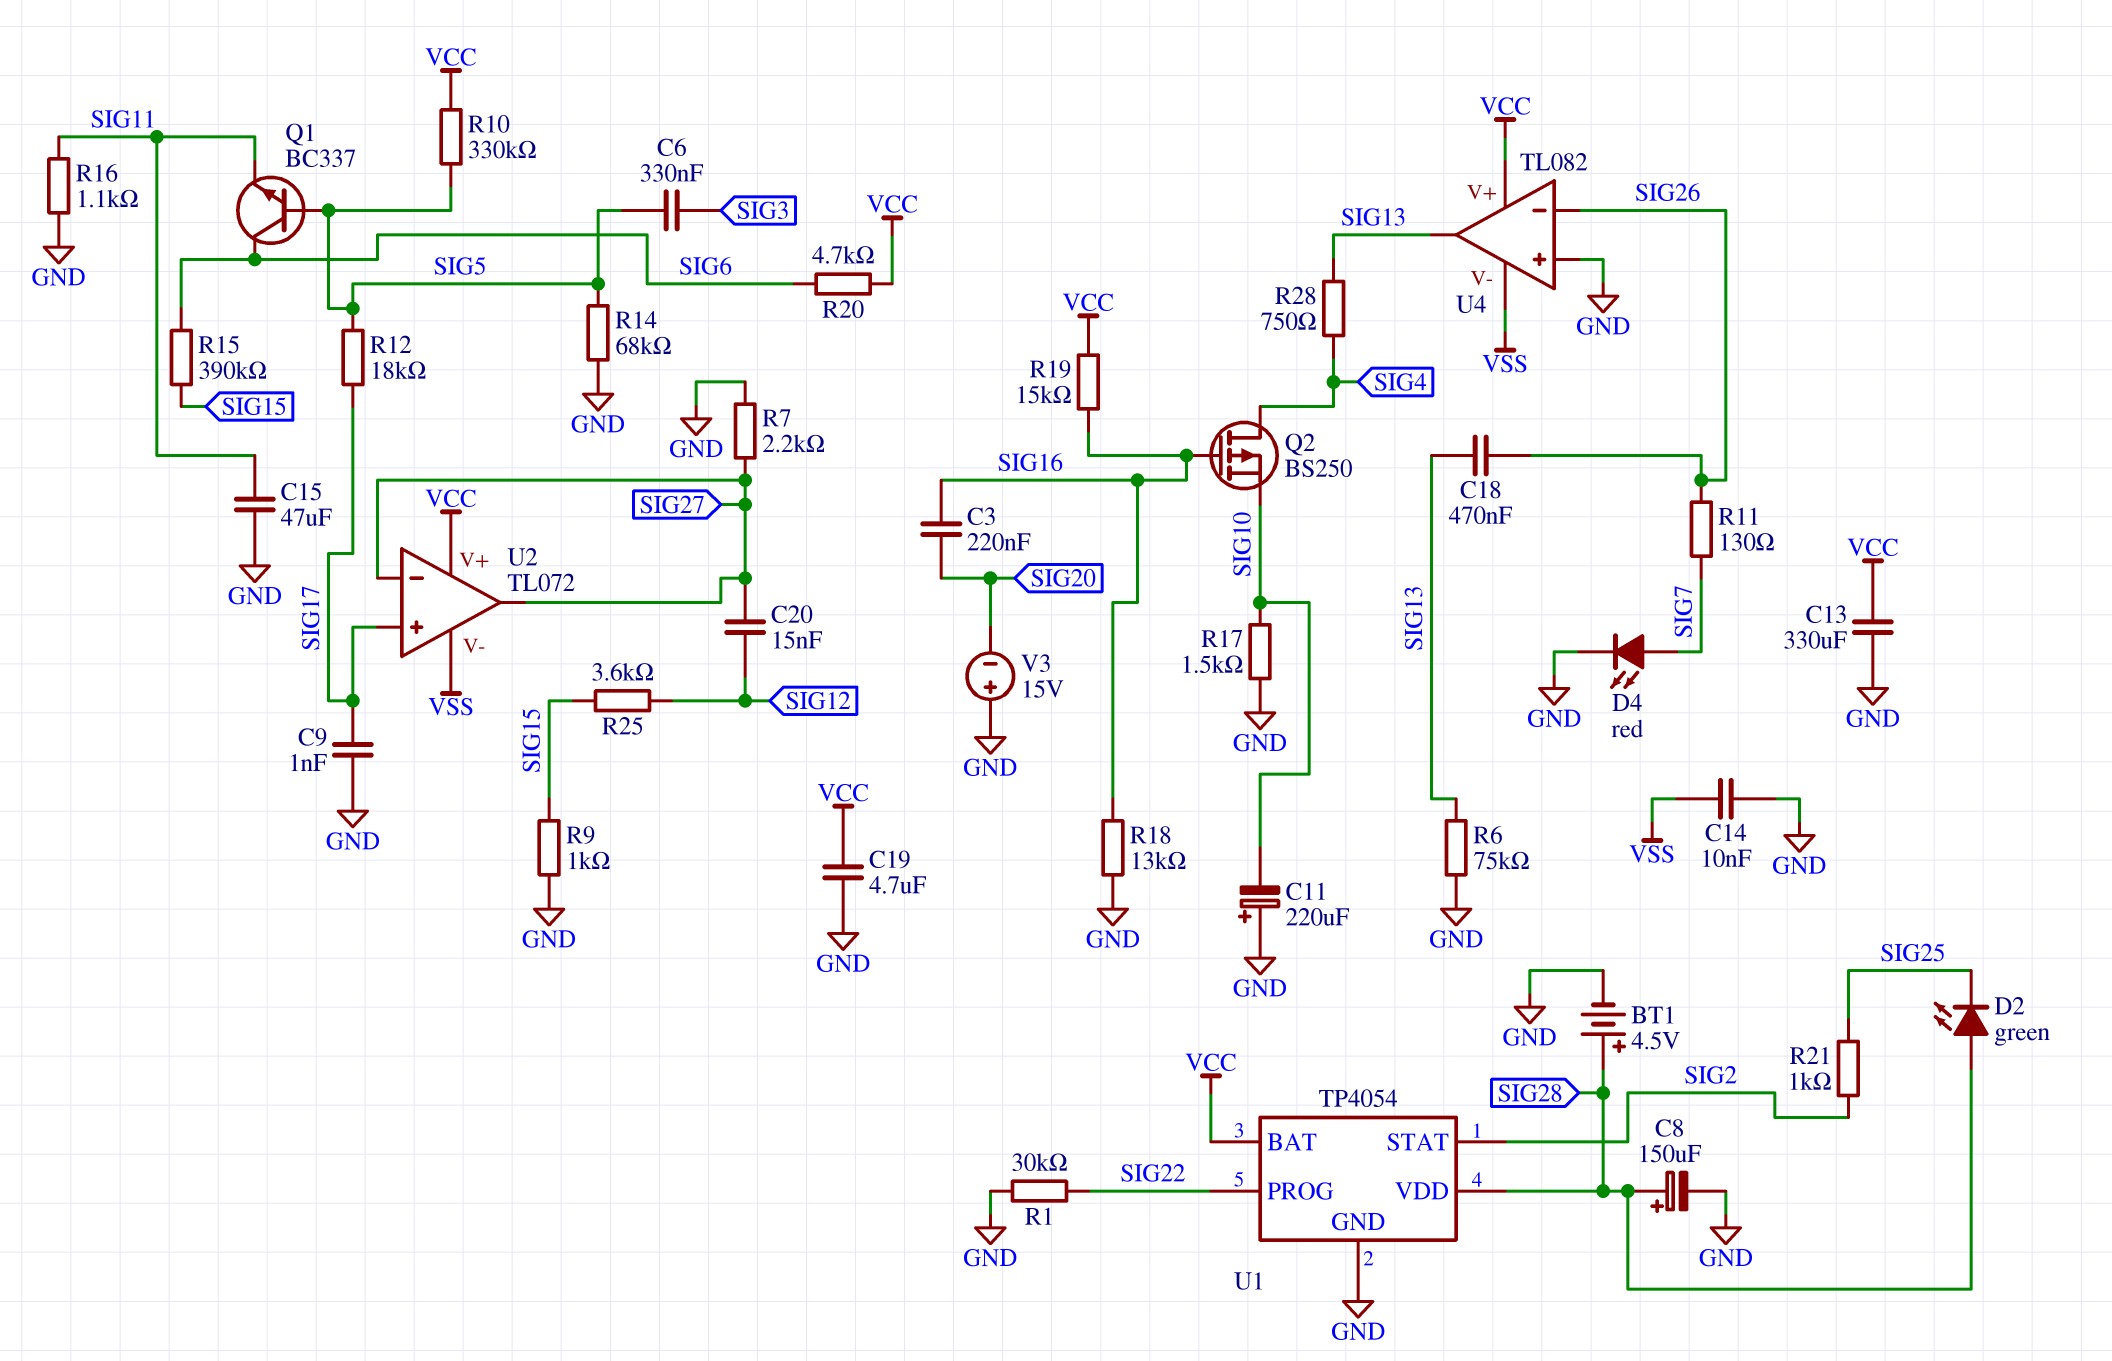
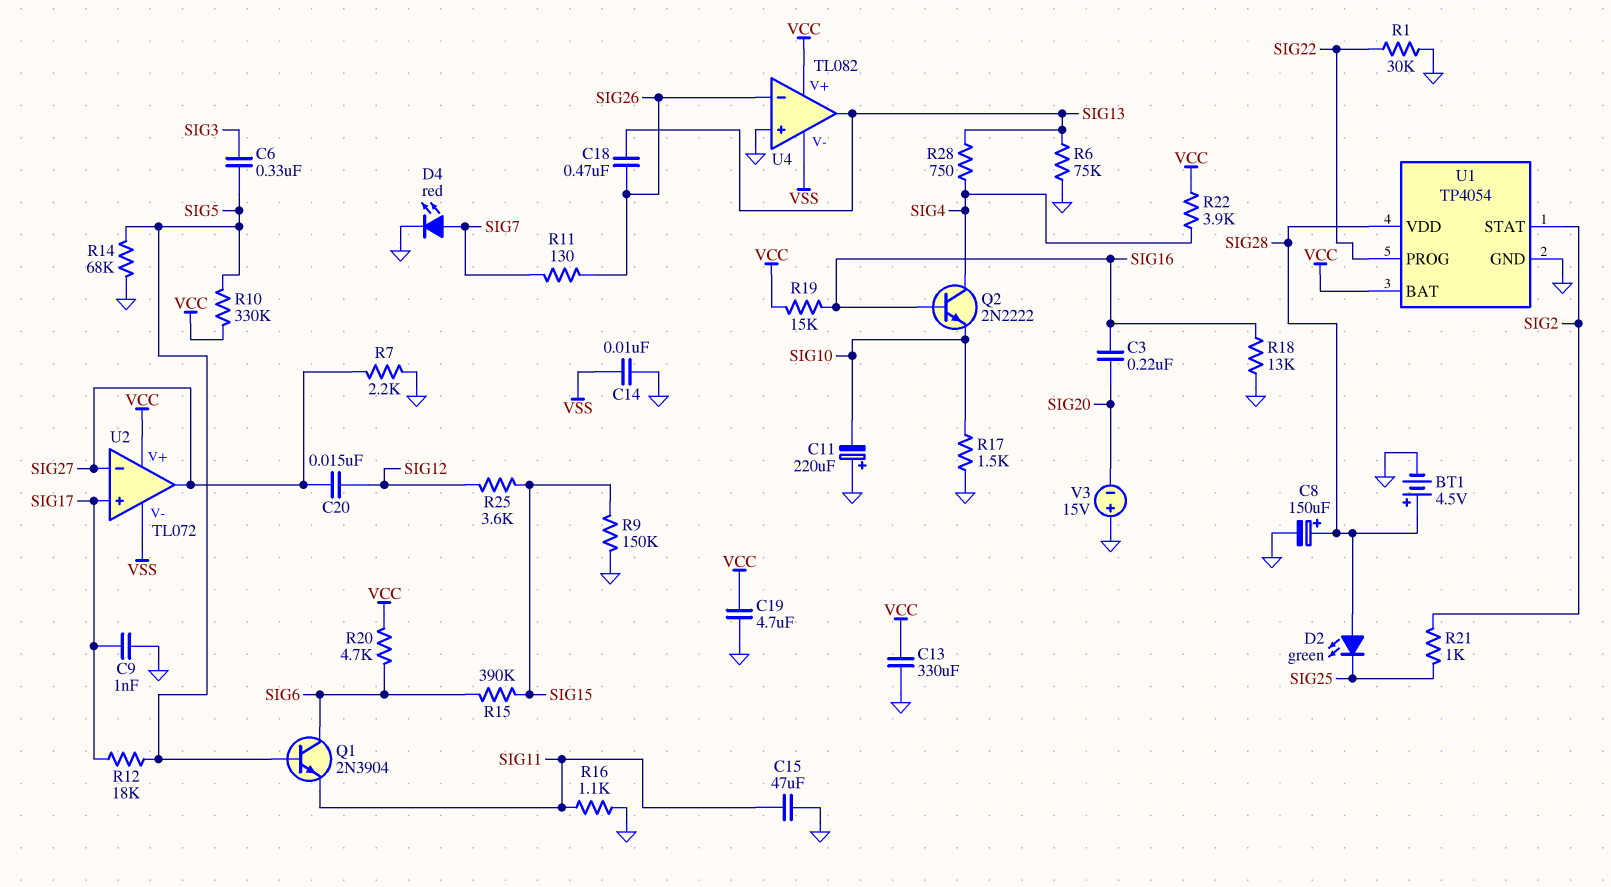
Q1: NPN BC337 (B SIG5, C SIG6, E SIG11) -> NPN 2N3904 (B SIG5, C SIG6, E SIG11)
Q2: PMOS BS250 (G SIG16, D SIG4, S SIG10) -> NPN 2N2222 (B SIG16, C SIG4, E SIG10)
R9: 1k (GND, SIG15) -> 150k (GND, SIG15)
R22: none -> 3.9k (SIG4, VCC)

